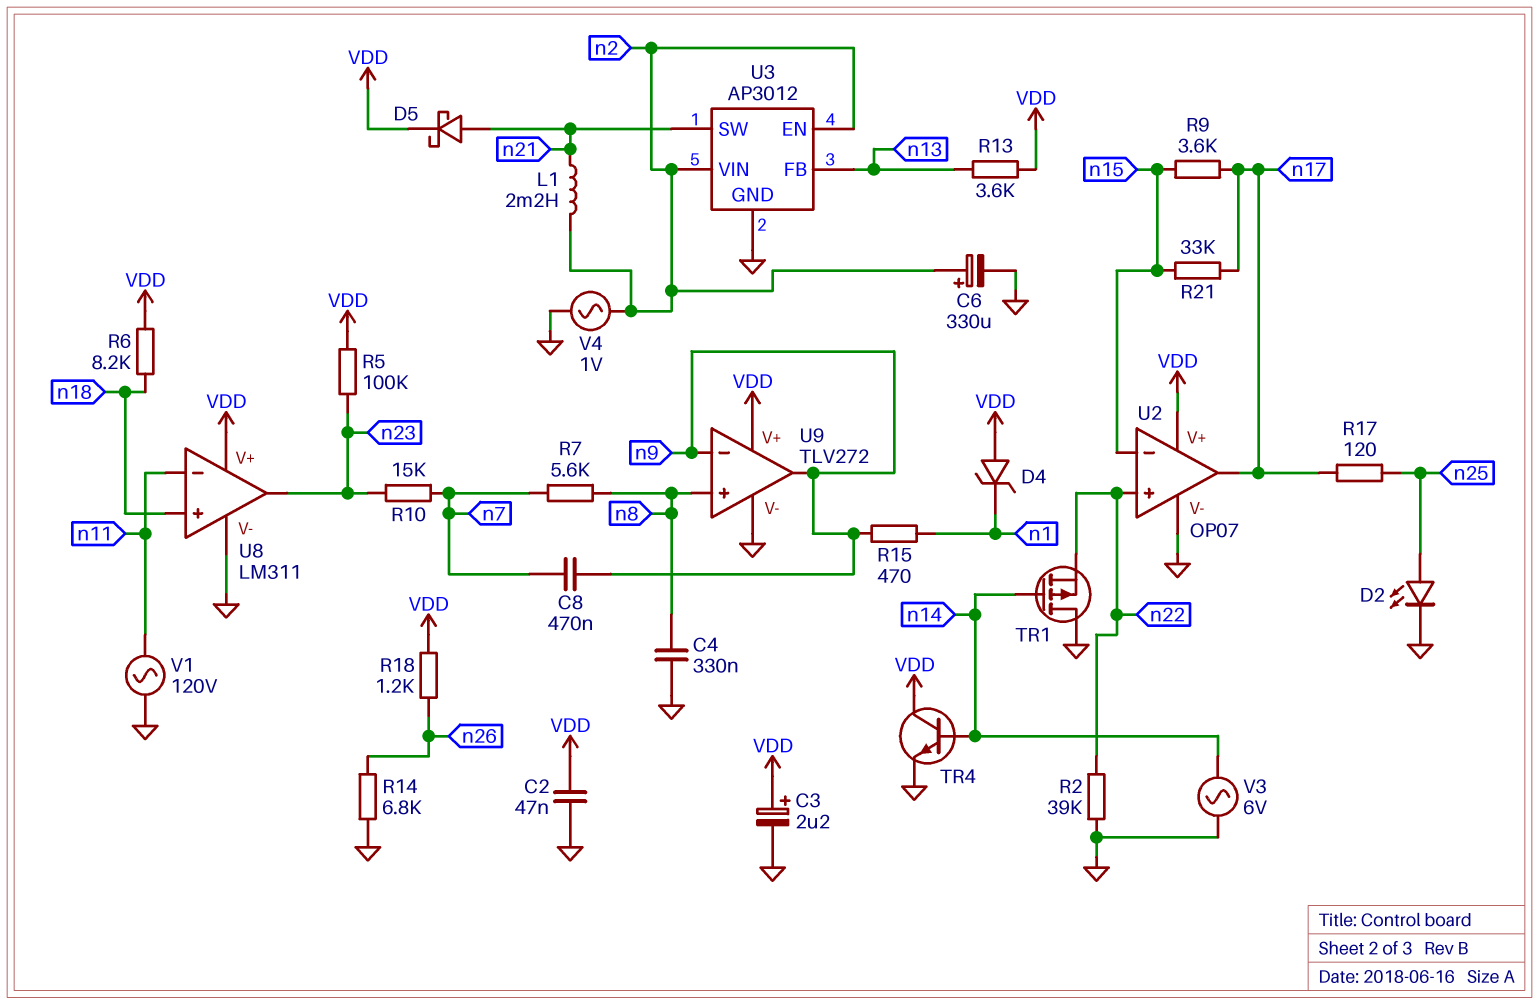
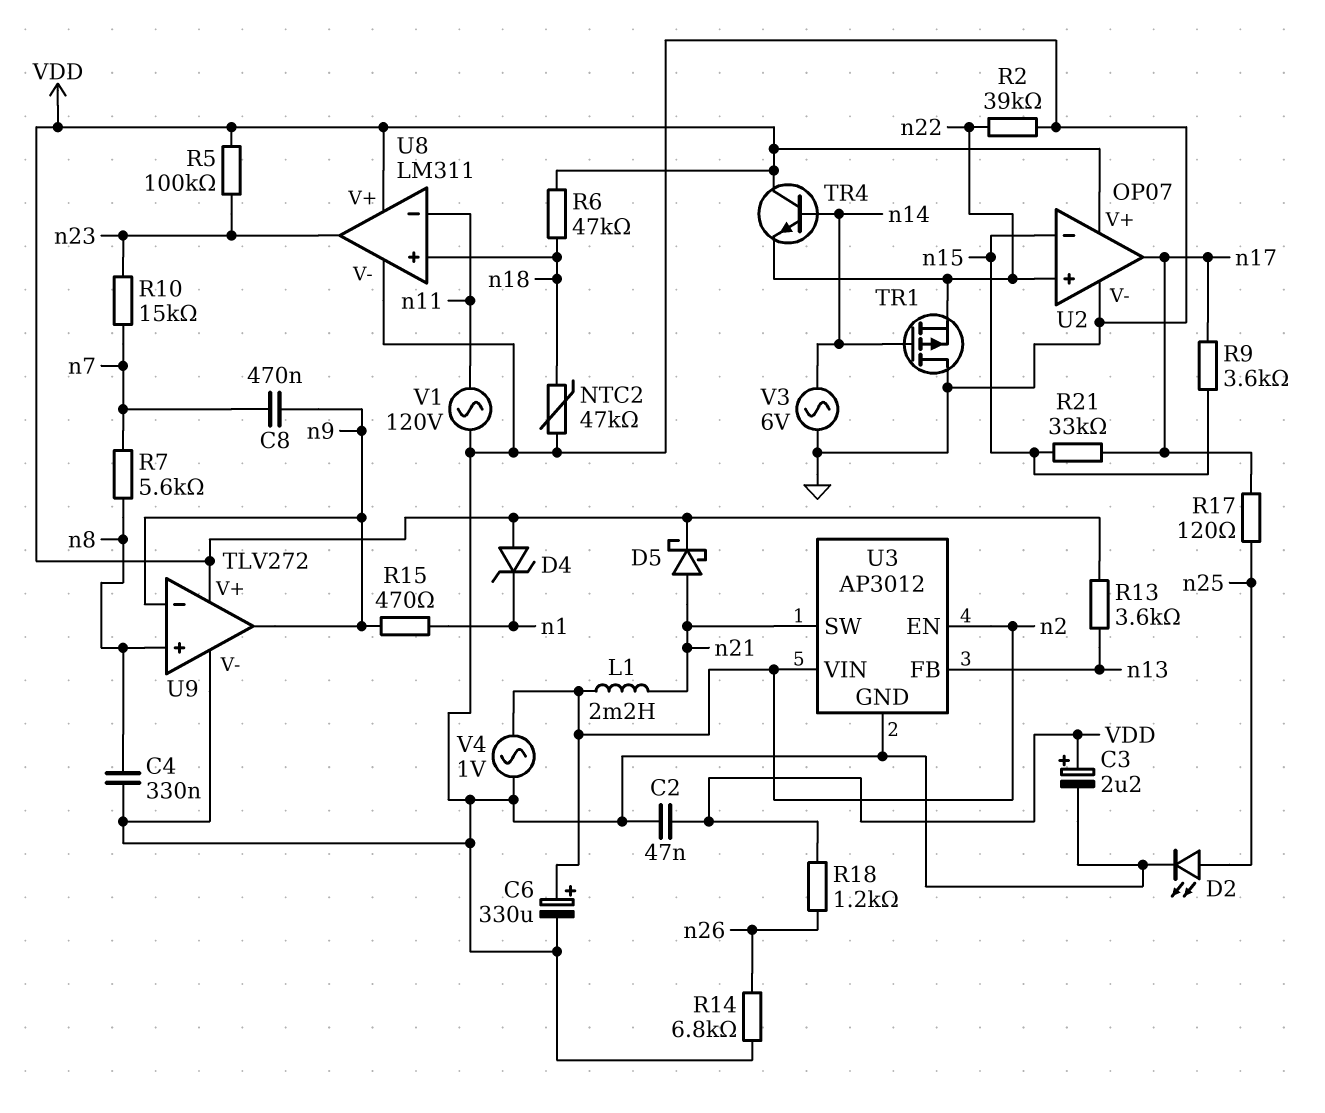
NTC2: none -> 47k (GND, n18)
R6: 8.2k (VDD, n18) -> 47k (VDD, n18)
TR4: NPN (B n14, C VDD, E GND) -> NPN (B n14, C VDD, E n22)

